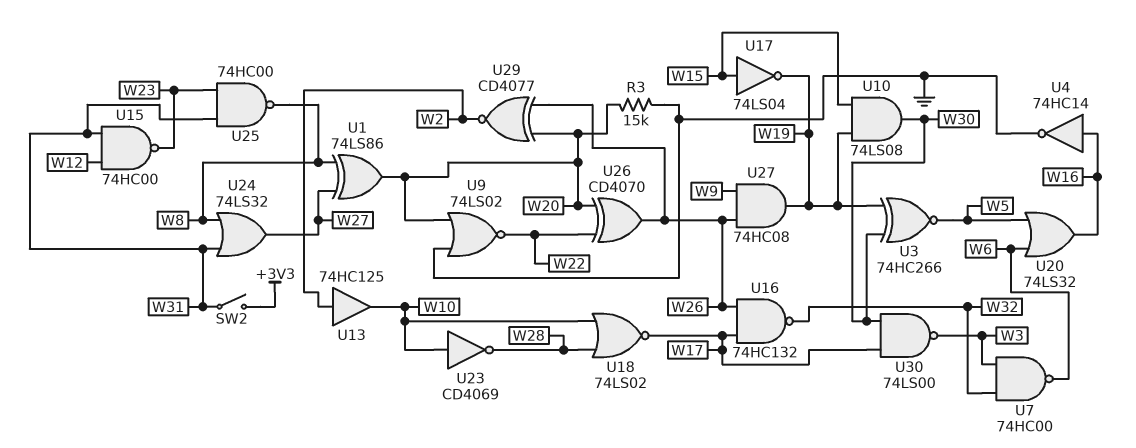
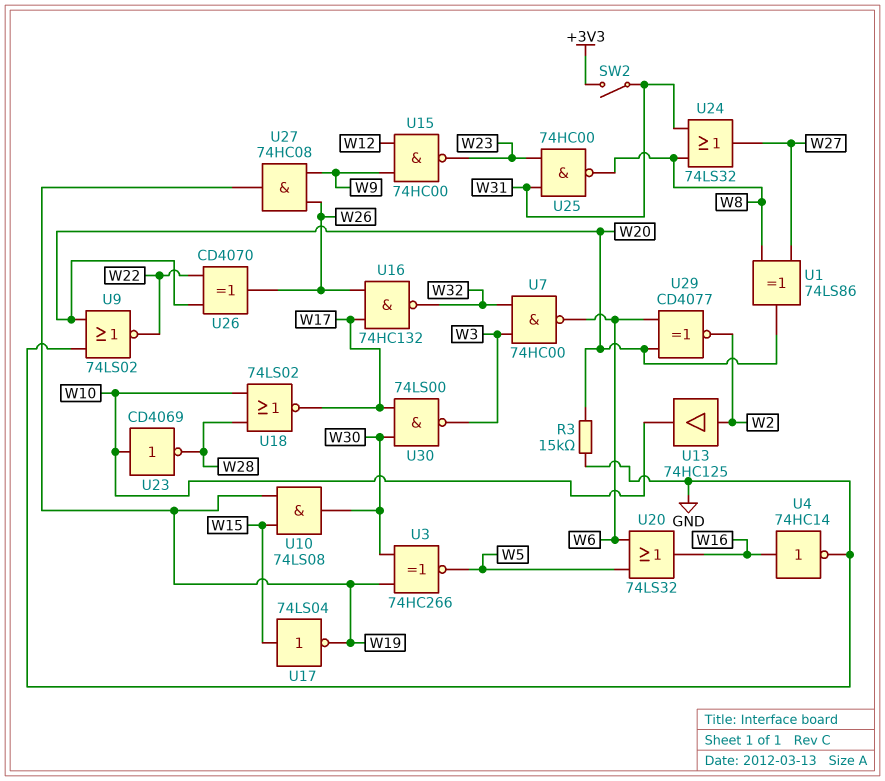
U15: NAND 74HC00 (in W12, in W31, out W23) -> NAND 74HC00 (in W9, in W12, out W23)
U29: XNOR CD4077 (in W20, in W26, out W2) -> XNOR CD4077 (in W6, in W20, out W2)

